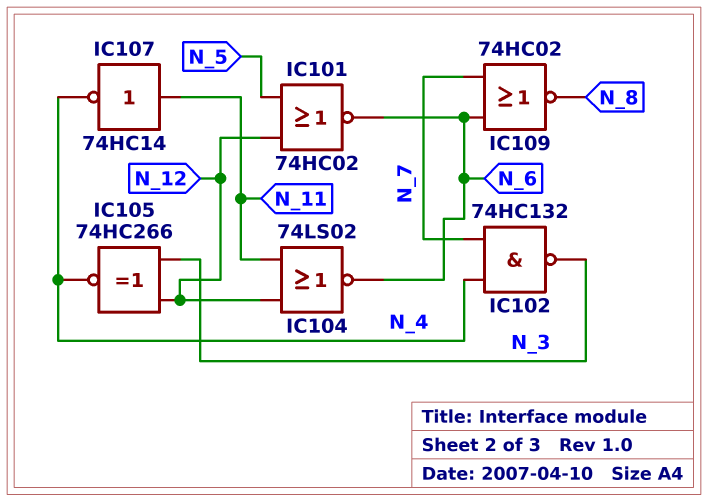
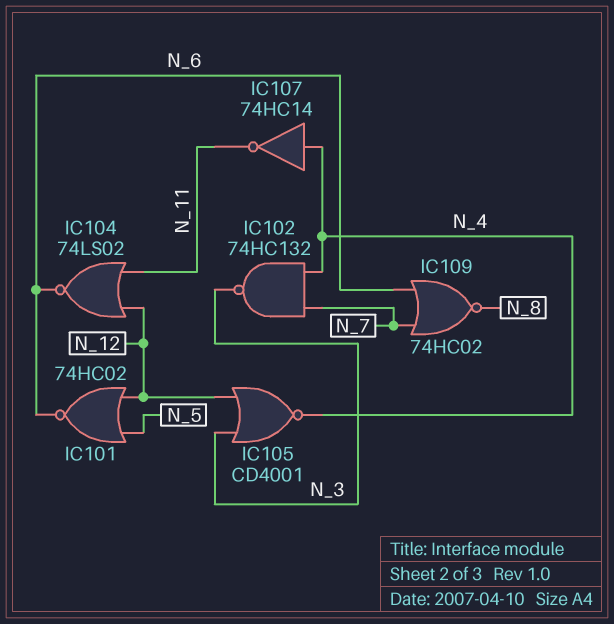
IC105: XNOR 74HC266 (in N_3, in N_12, out N_4) -> NOR CD4001 (in N_3, in N_12, out N_4)
IC107: NOT 74HC14 (in N_11, out N_4) -> NOT 74HC14 (in N_4, out N_11)

